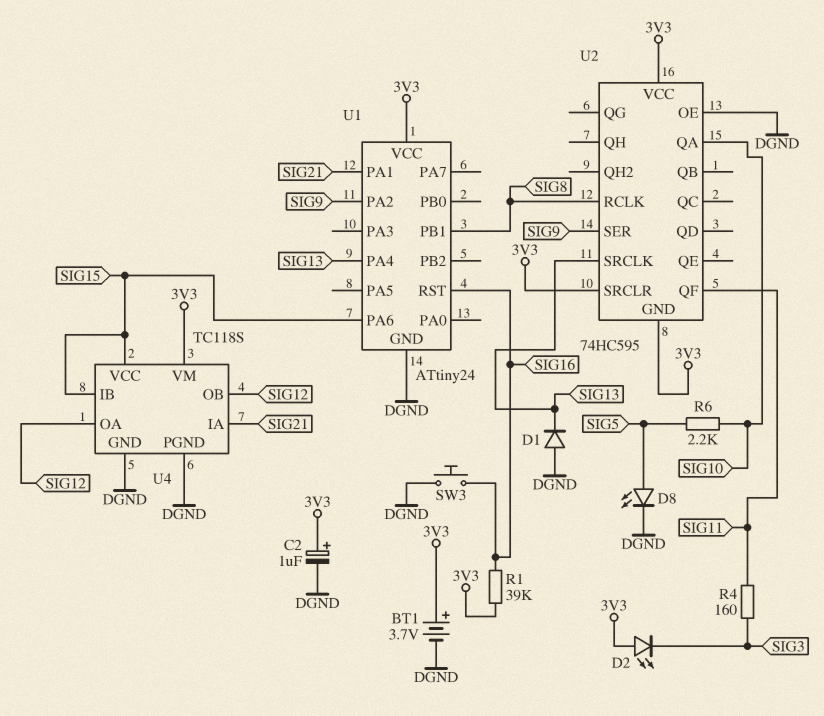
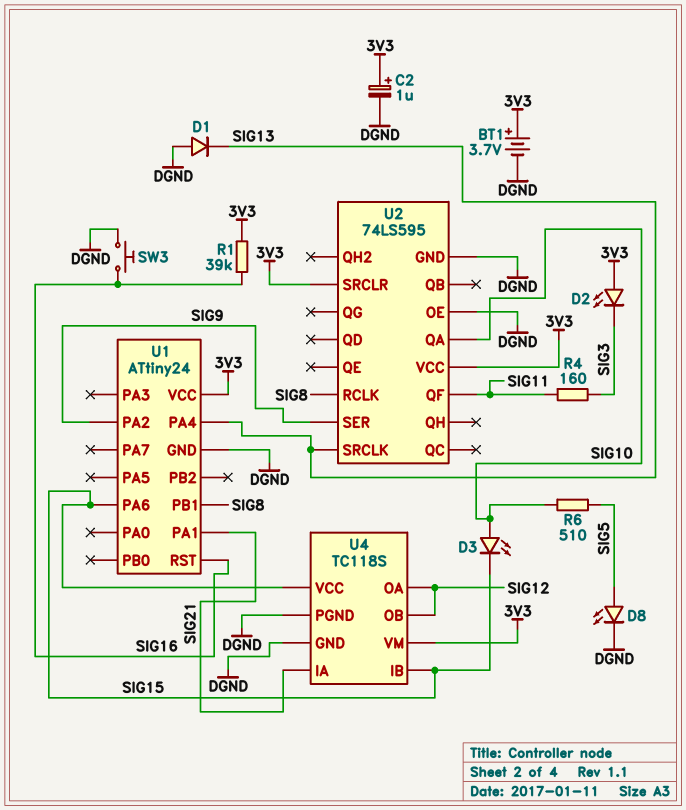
D3: none -> LED (A SIG10, K SIG15)
R6: 2.2k (SIG5, SIG10) -> 510 (SIG5, SIG10)
U2: 74HC595 -> 74LS595
U2 pin GND: 3V3 -> DGND

